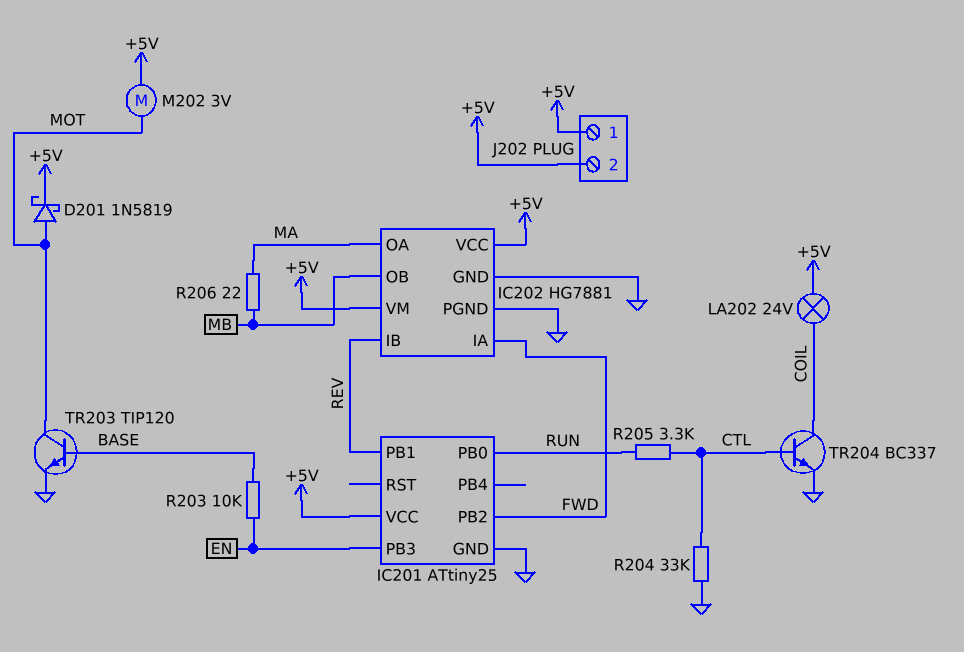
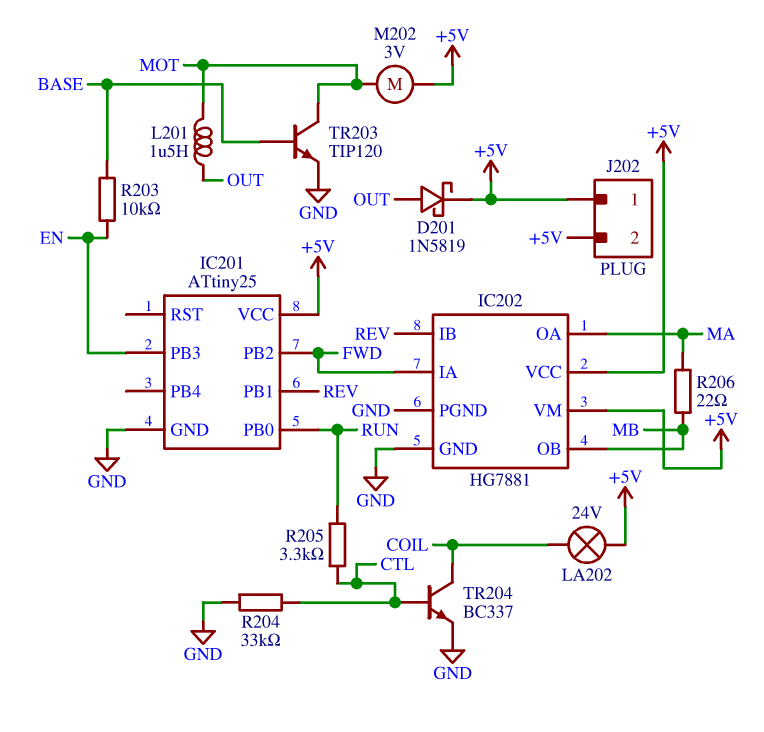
D201: schottky 1N5819 (A MOT, K +5V) -> schottky 1N5819 (A OUT, K +5V)
L201: none -> 1.5uH (MOT, OUT)

